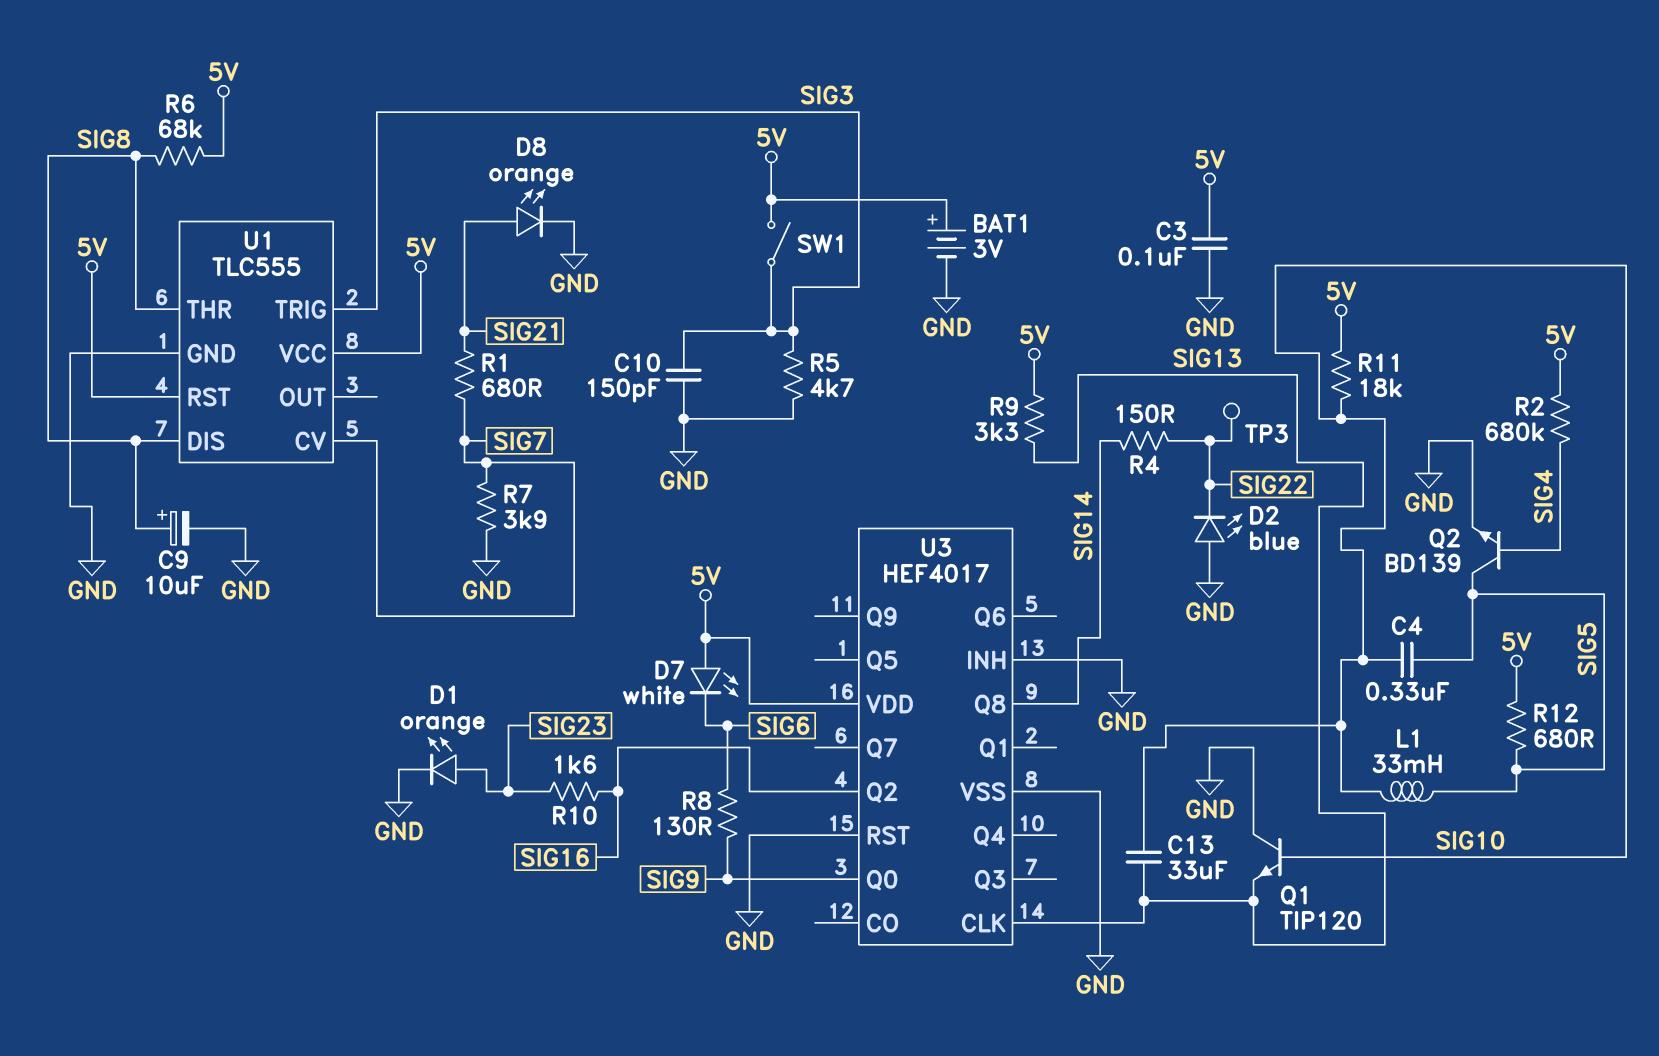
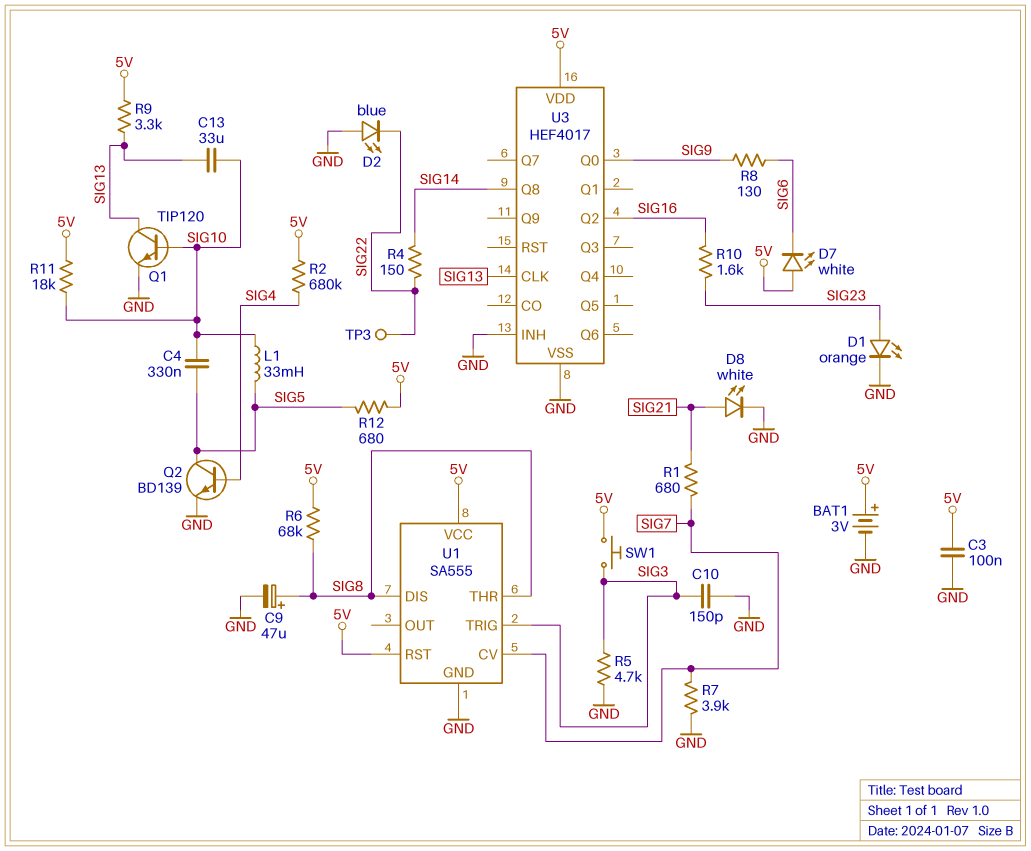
C9: 10uF (plus SIG8, minus GND) -> 47uF (plus SIG8, minus GND)
D8: LED orange (A SIG21, K GND) -> LED white (A SIG21, K GND)
Q1: NPN TIP120 (B SIG10, C GND, E SIG13) -> NPN TIP120 (B SIG10, C SIG13, E GND)
SW1: switch (5V, SIG3) -> button (5V, SIG3)
U1: TLC555 -> SA555
U3 pin RST: GND -> none

